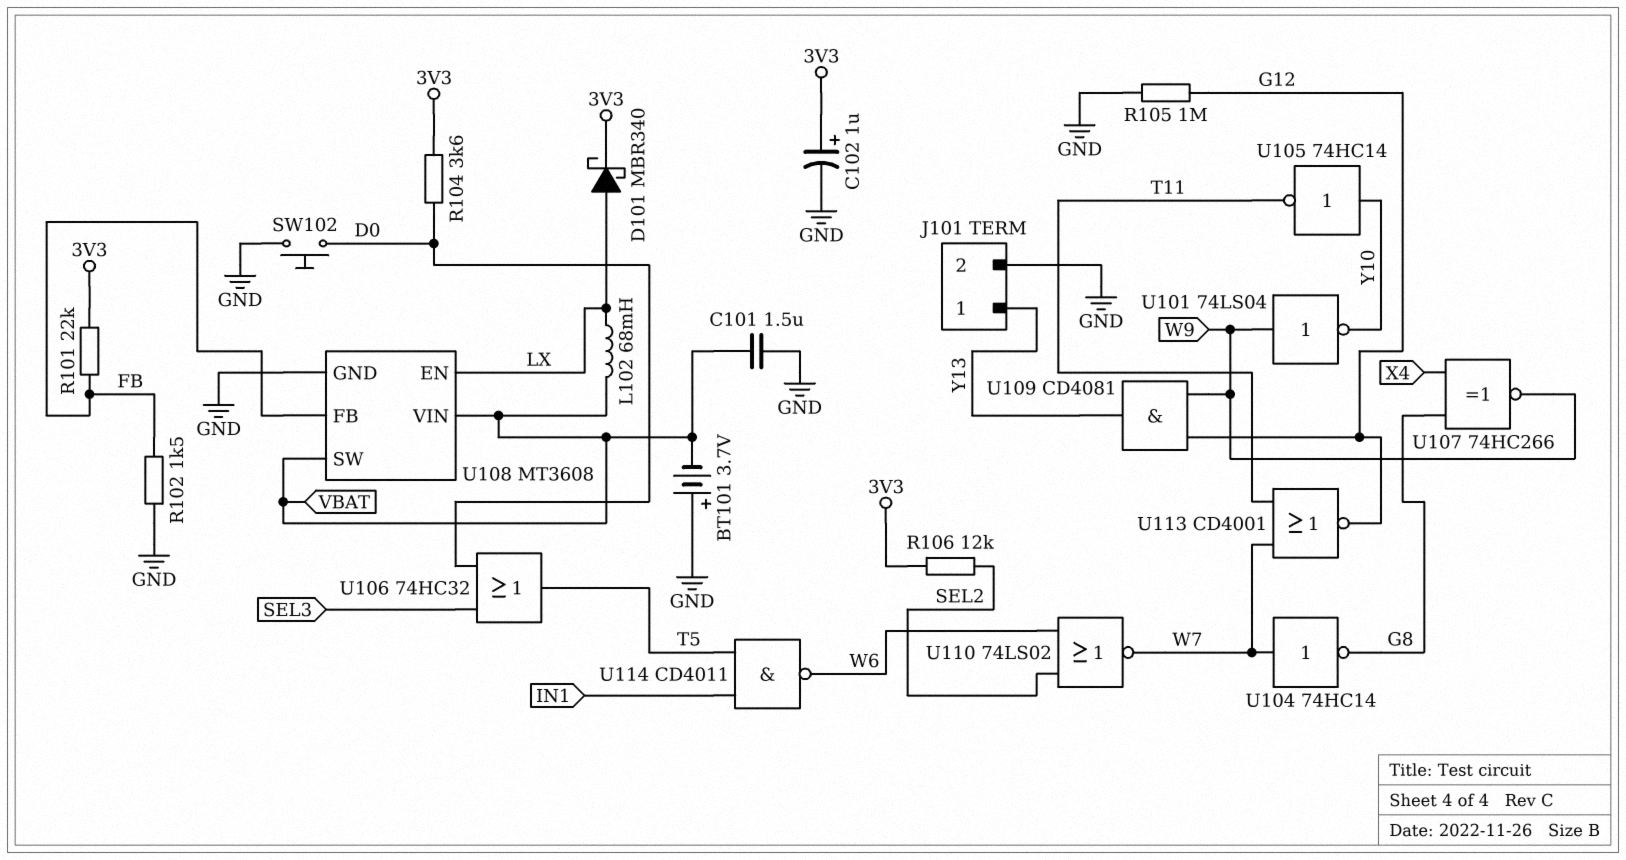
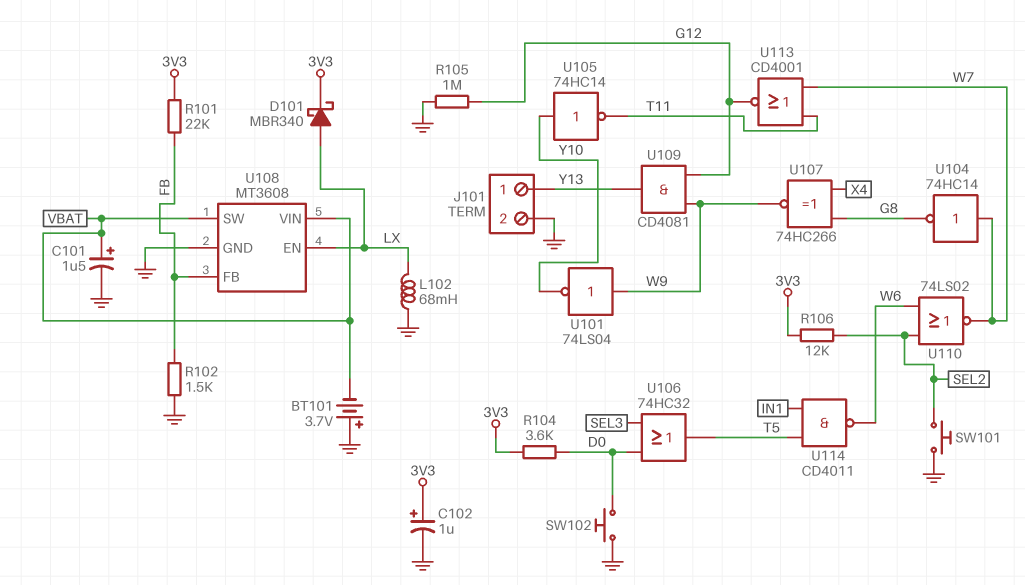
C101: 1.5uF (GND, VBAT) -> 1.5uF (plus VBAT, minus GND)
L102: 68mH (LX, VBAT) -> 68mH (GND, LX)
SW101: none -> button (GND, SEL2)

